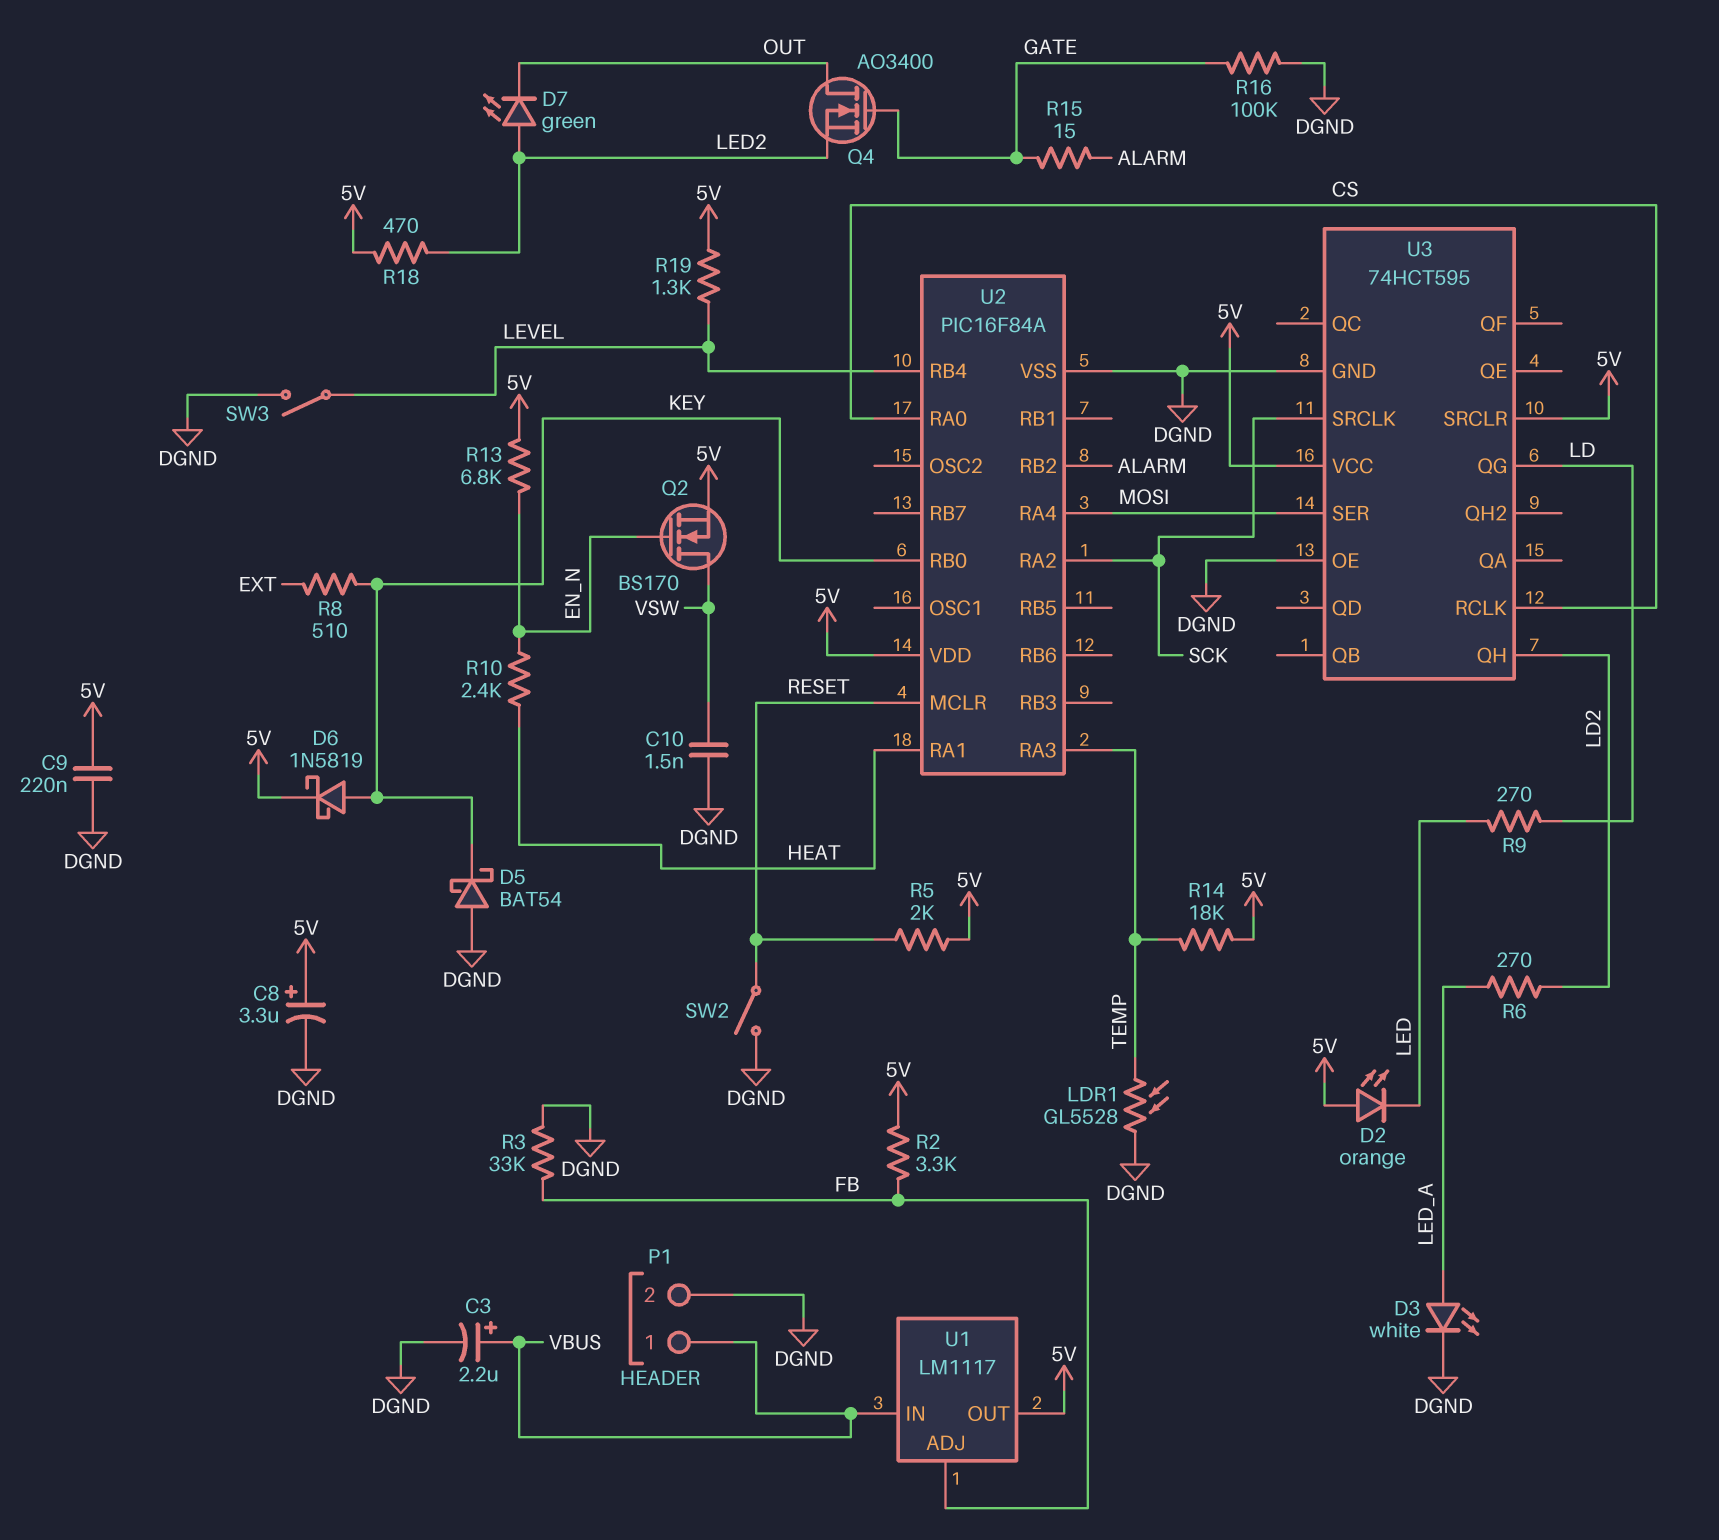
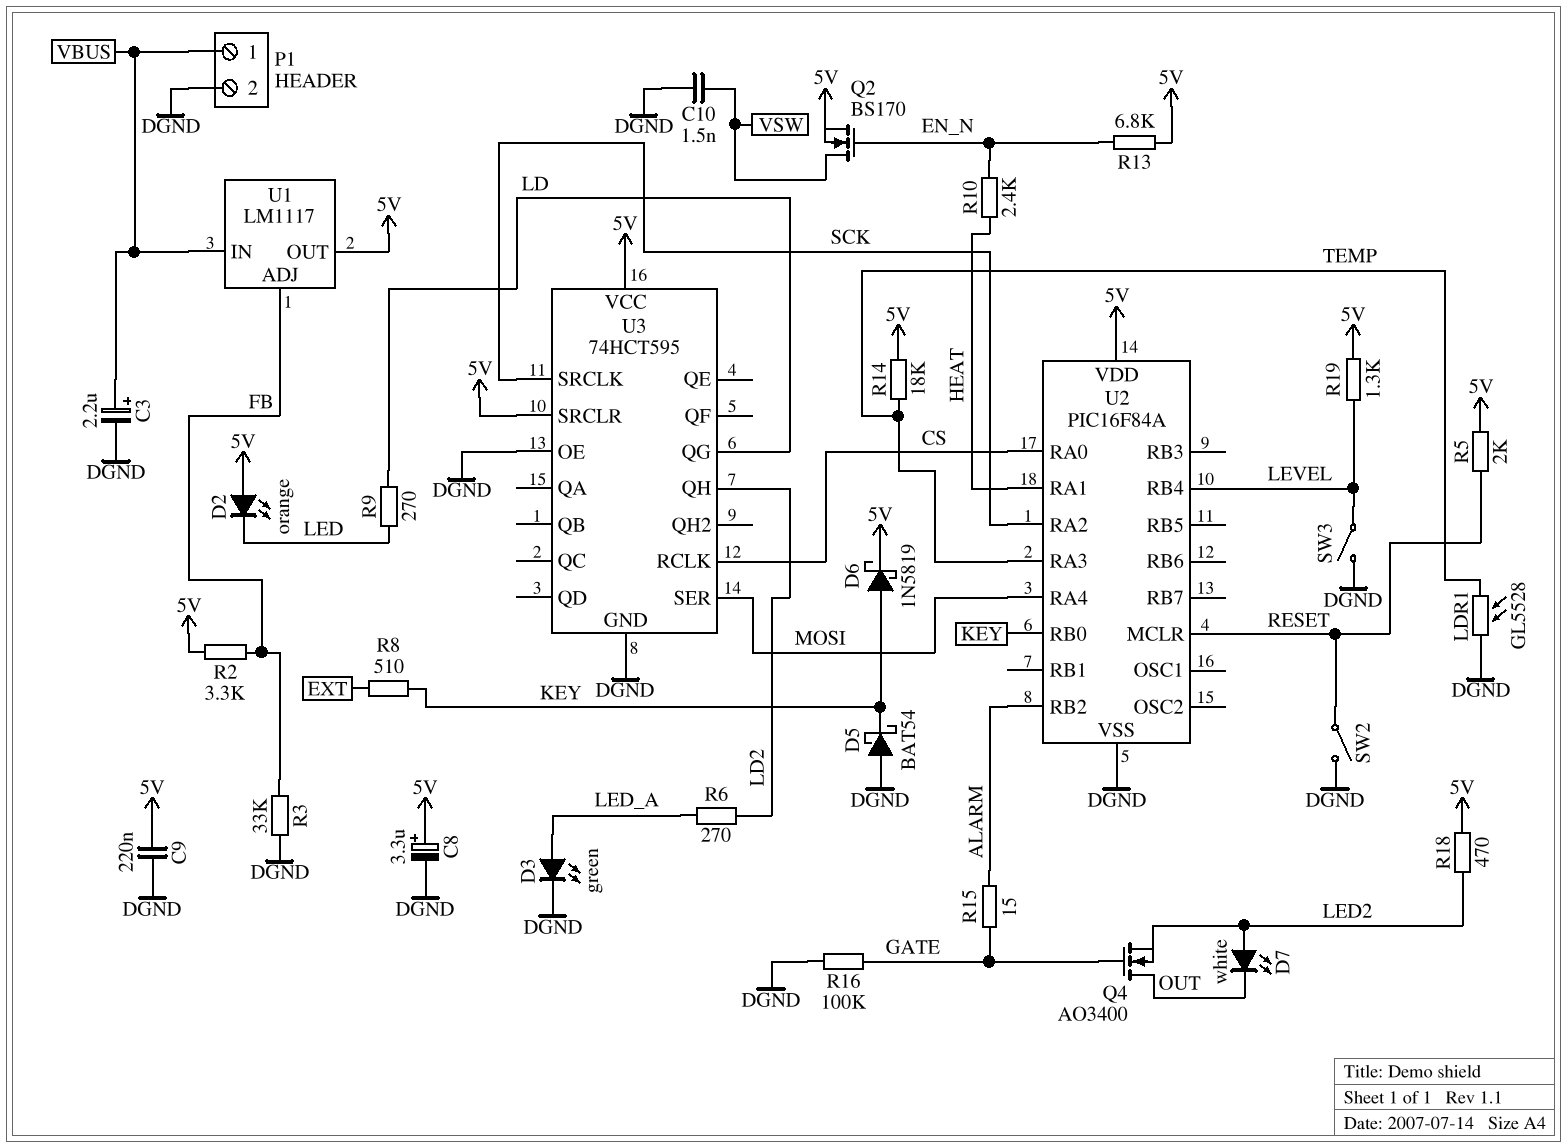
D3: LED white (A LED_A, K DGND) -> LED green (A LED_A, K DGND)
D7: LED green (A LED2, K OUT) -> LED white (A LED2, K OUT)

